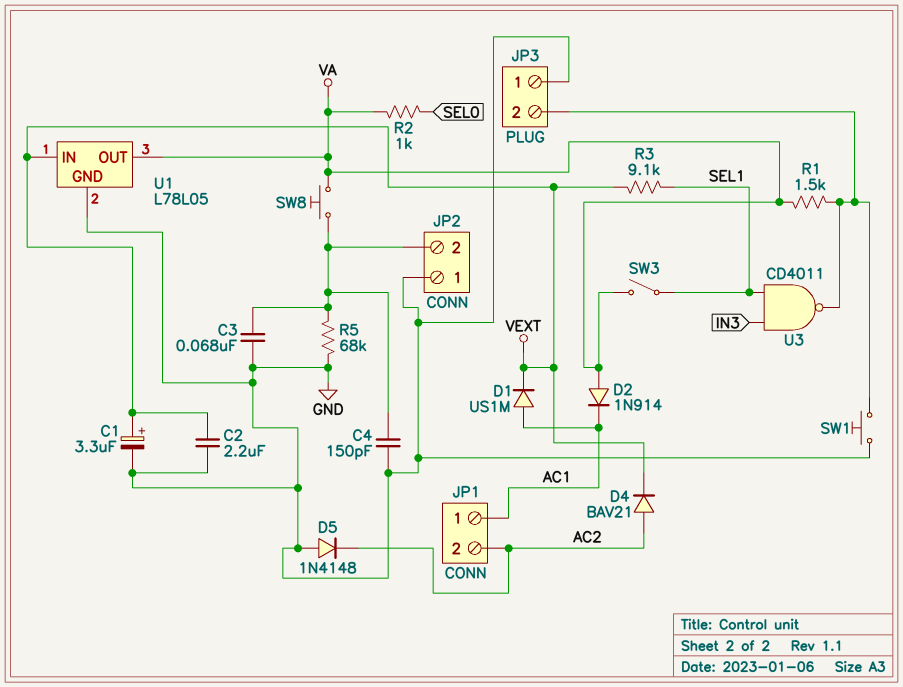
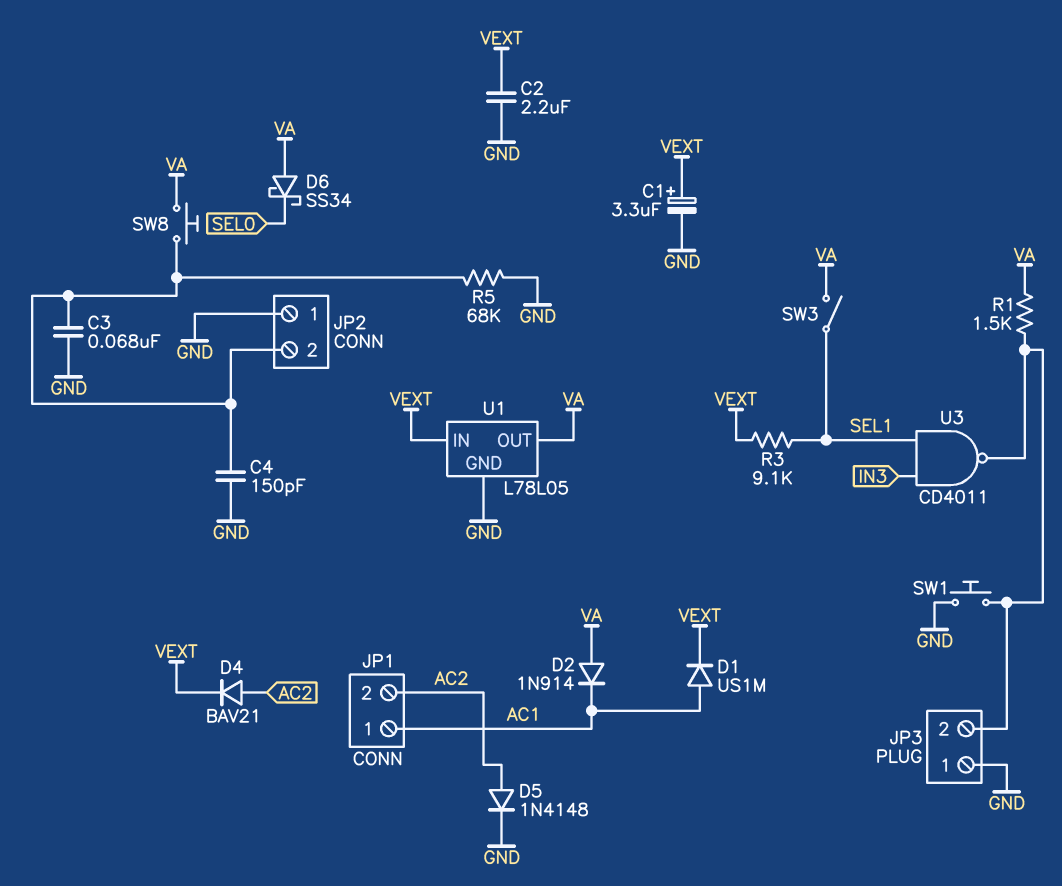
D5: diode 1N4148 (A GND, K AC2) -> diode 1N4148 (A AC2, K GND)
D6: none -> schottky SS34 (A VA, K SEL0)
R2: 1k (SEL0, VA) -> none

